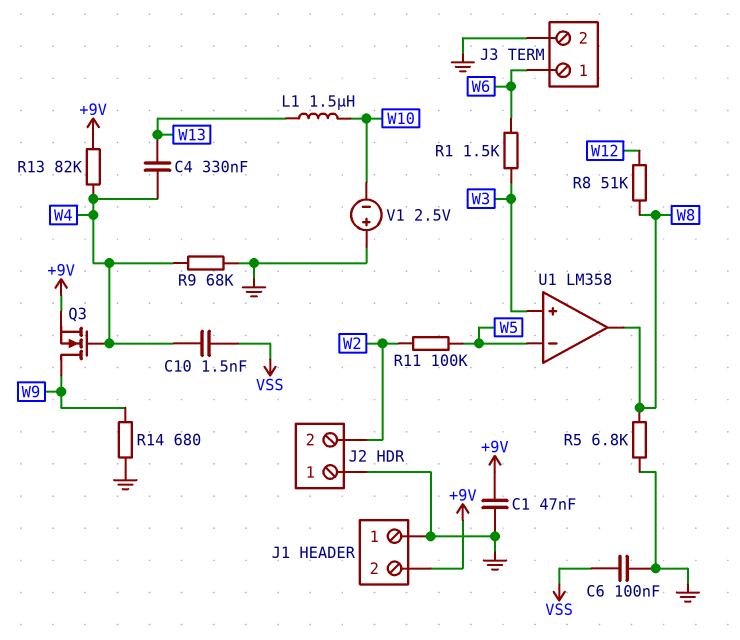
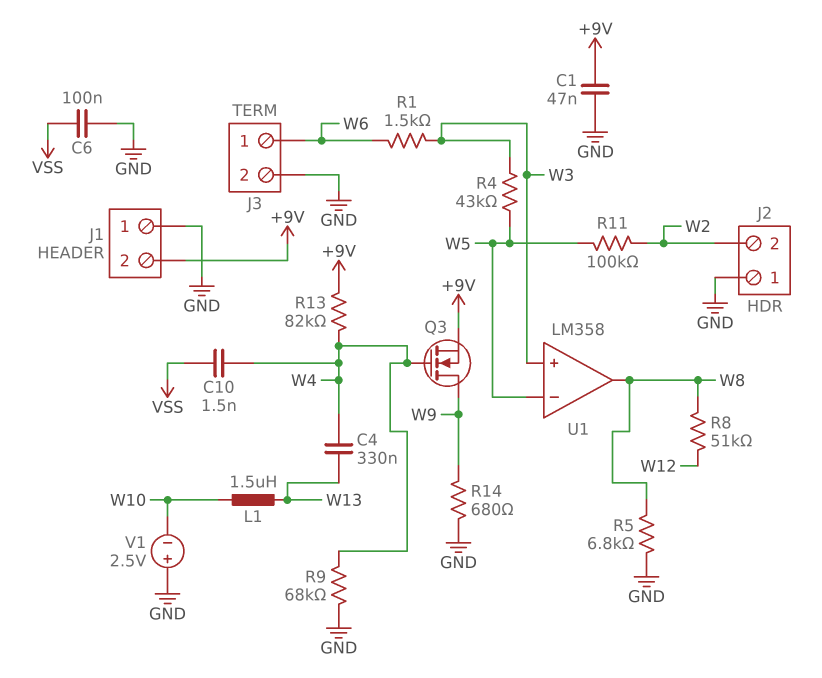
R4: none -> 43k (W3, W5)

